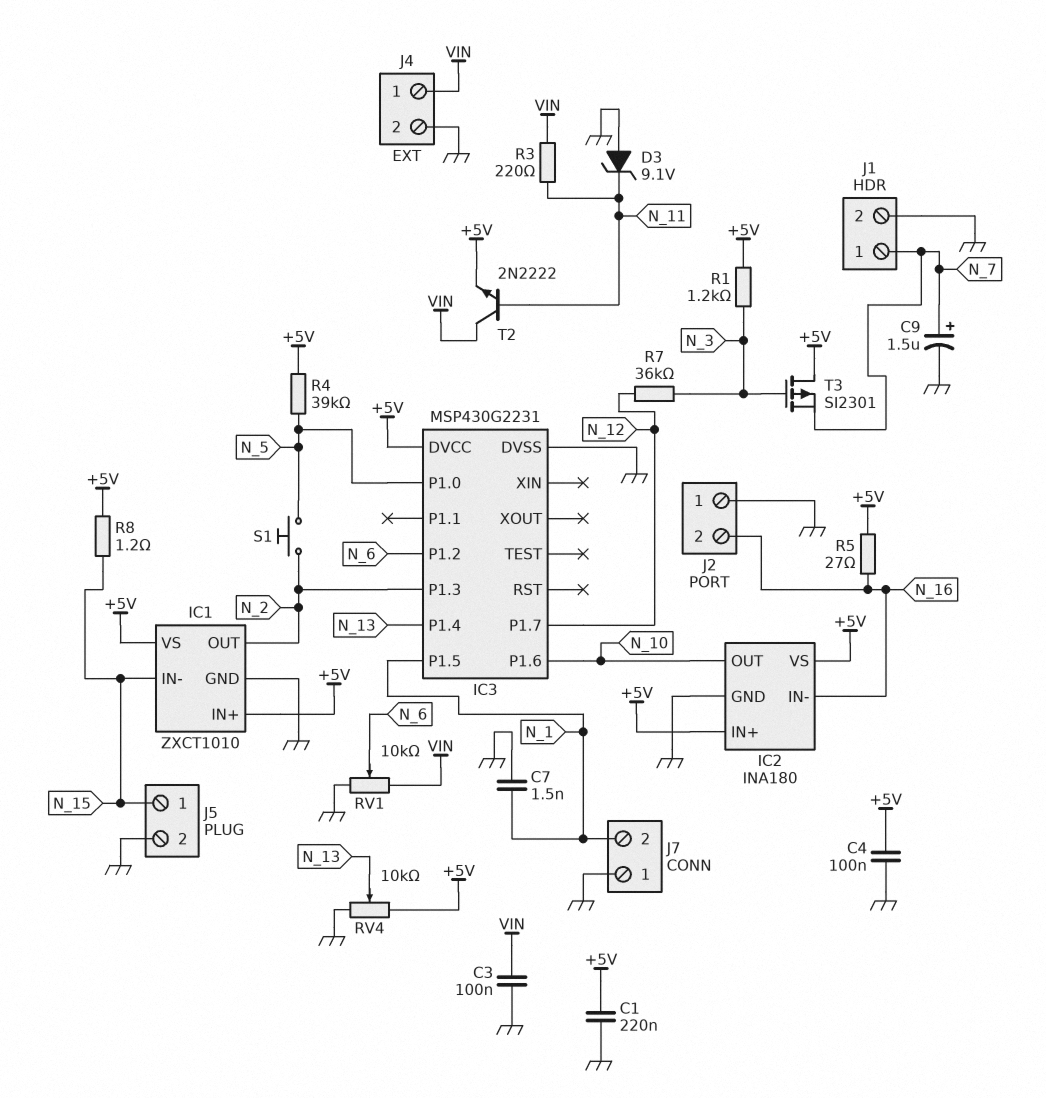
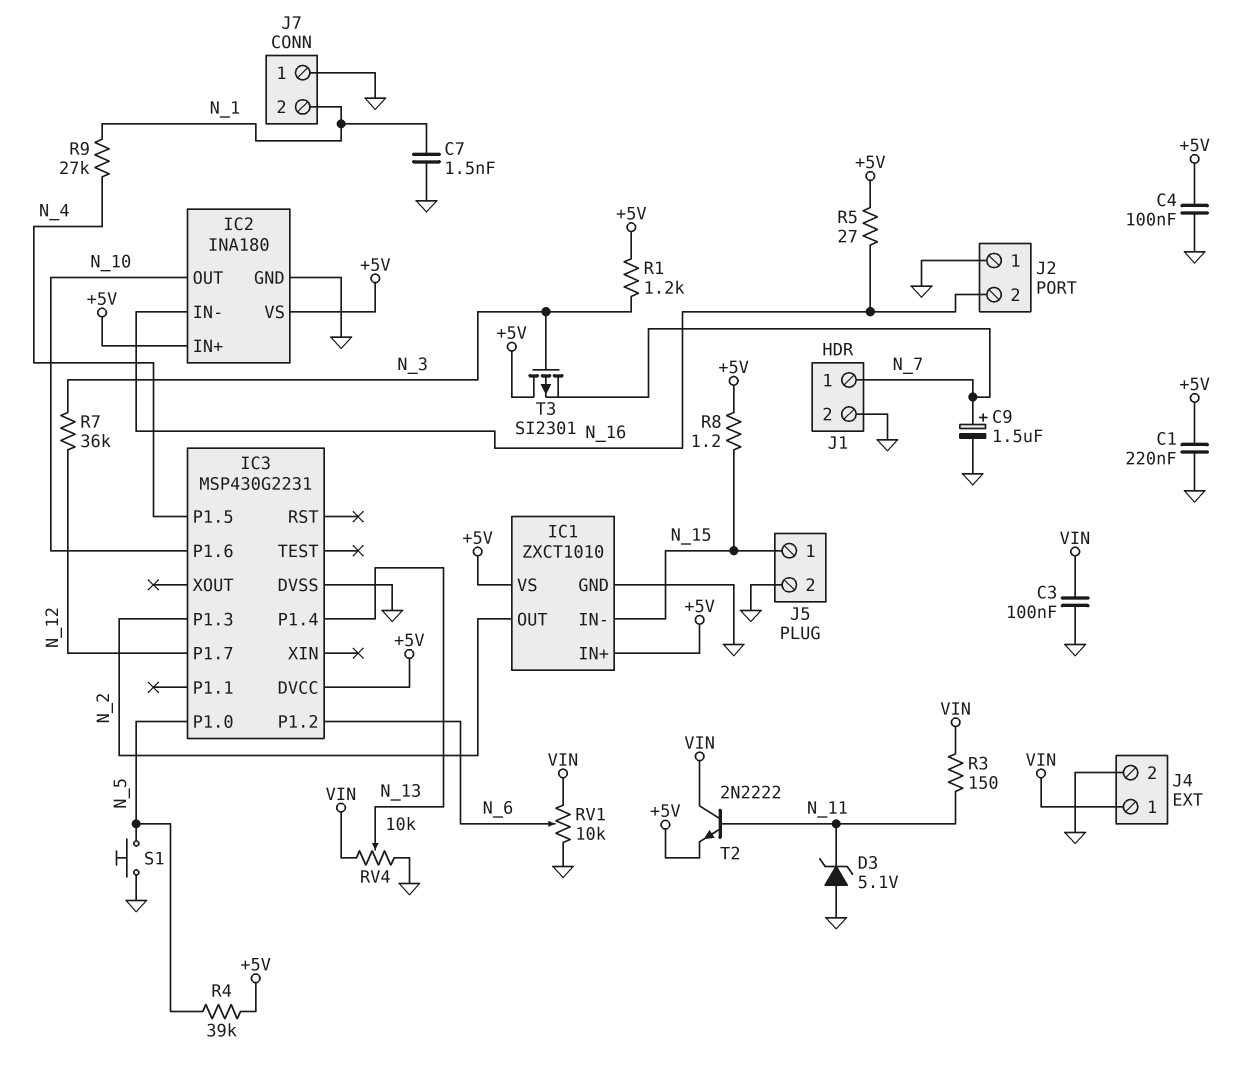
D3: zener 9.1V (A GND, K N_11) -> zener 5.1V (A GND, K N_11)
IC3 pin P1.5: N_1 -> N_4
R3: 220 (N_11, VIN) -> 150 (N_11, VIN)
R9: none -> 27k (N_1, N_4)
RV4: 10k (+5V, GND, wiper N_13) -> 10k (GND, VIN, wiper N_13)
S1: button (N_2, N_5) -> button (GND, N_5)

